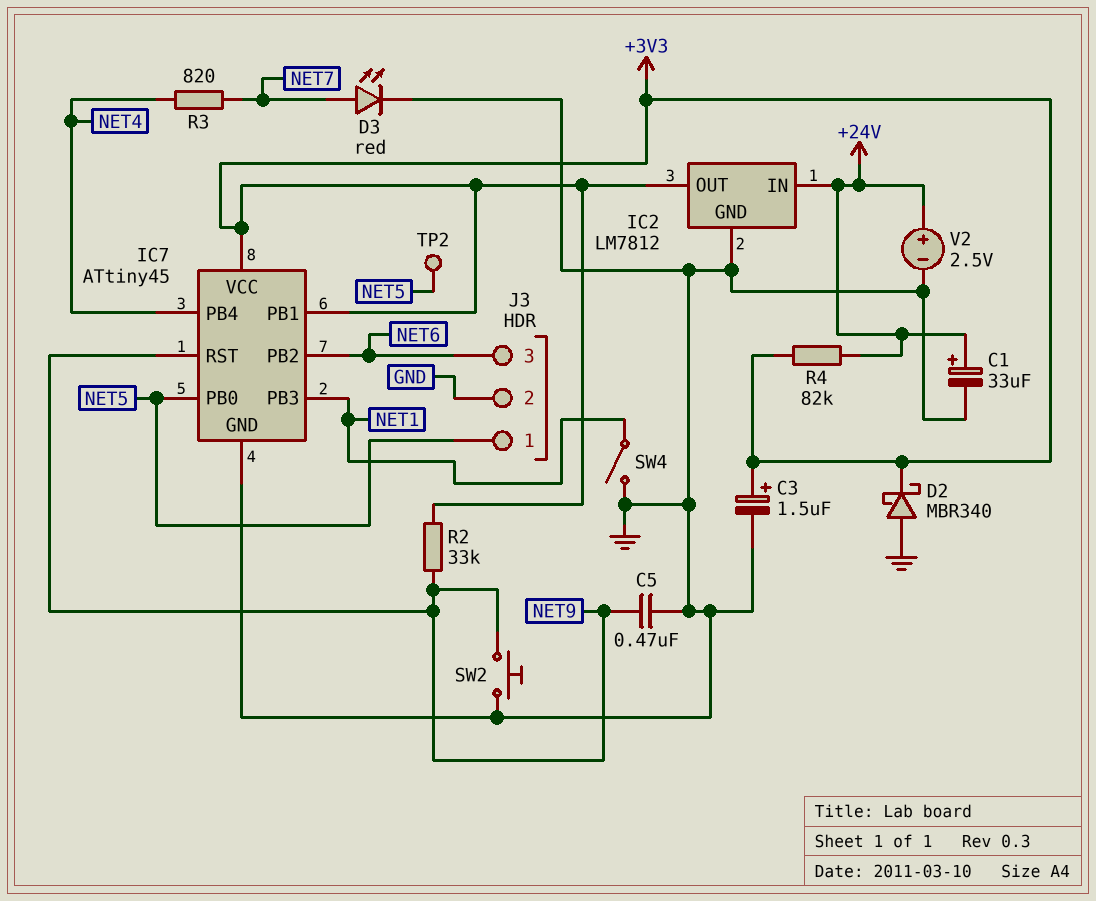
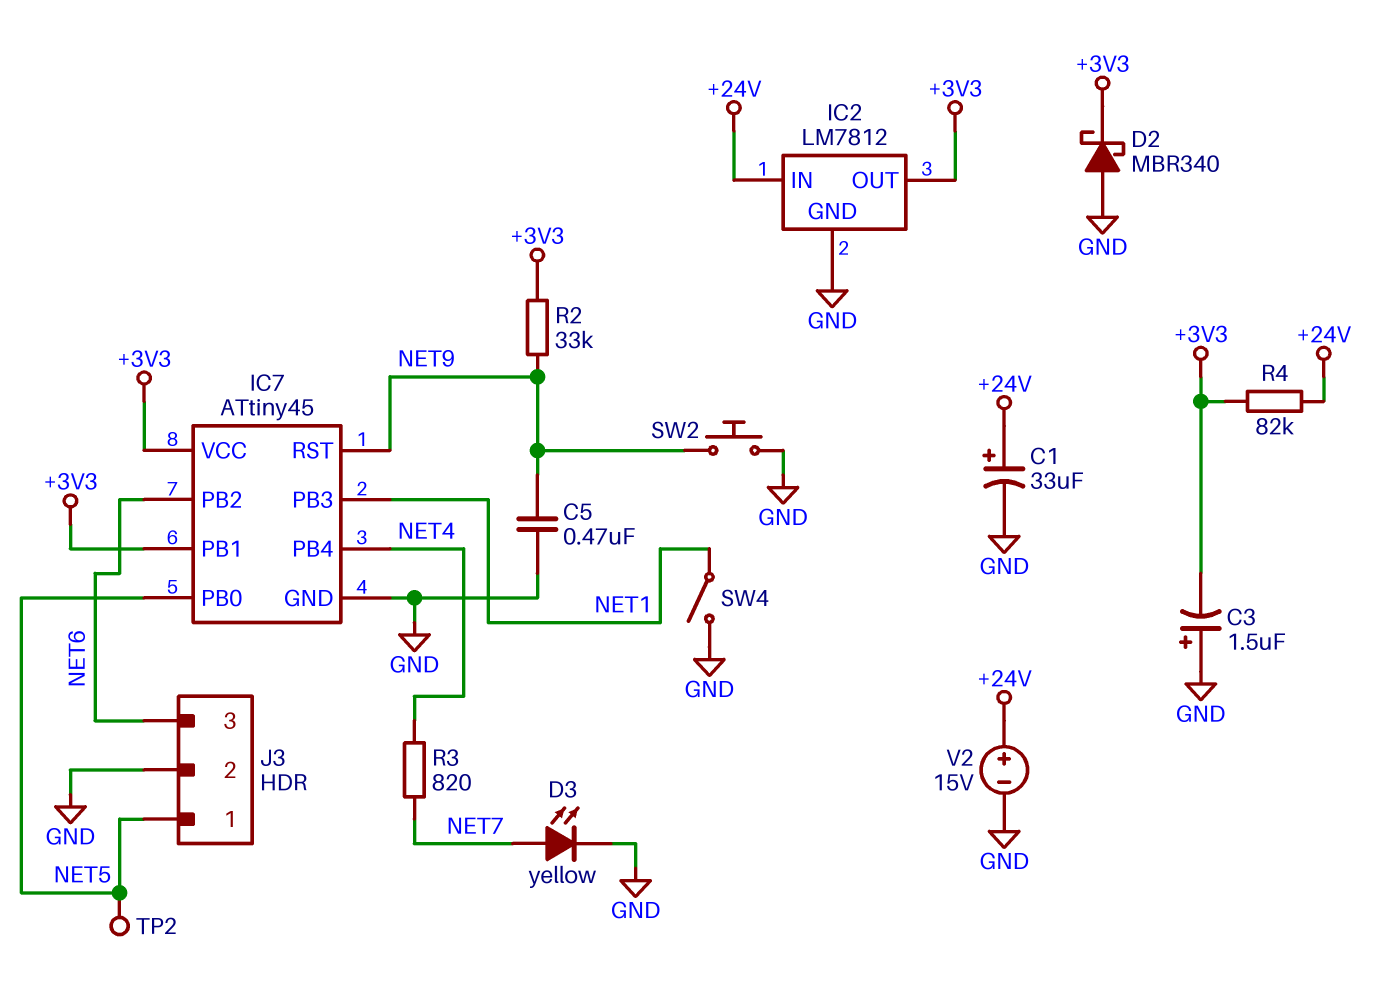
C3: 1.5uF (plus +3V3, minus GND) -> 1.5uF (plus GND, minus +3V3)
D3: LED red (A NET7, K GND) -> LED yellow (A NET7, K GND)
V2: 2.5V (plus +24V, minus GND) -> 15V (plus +24V, minus GND)

